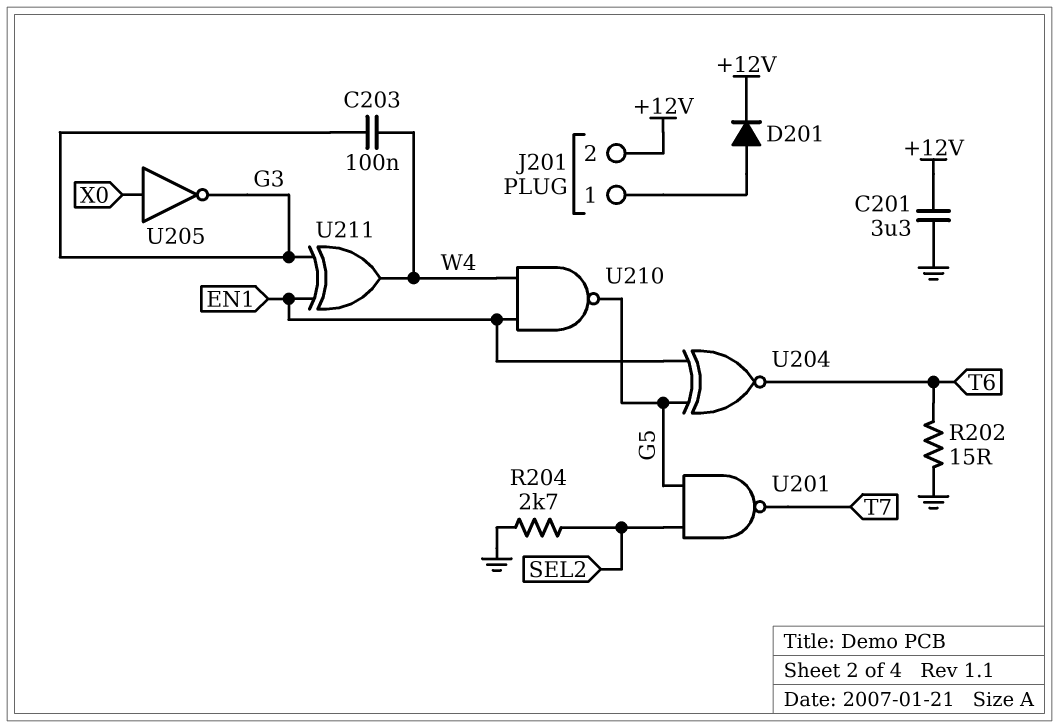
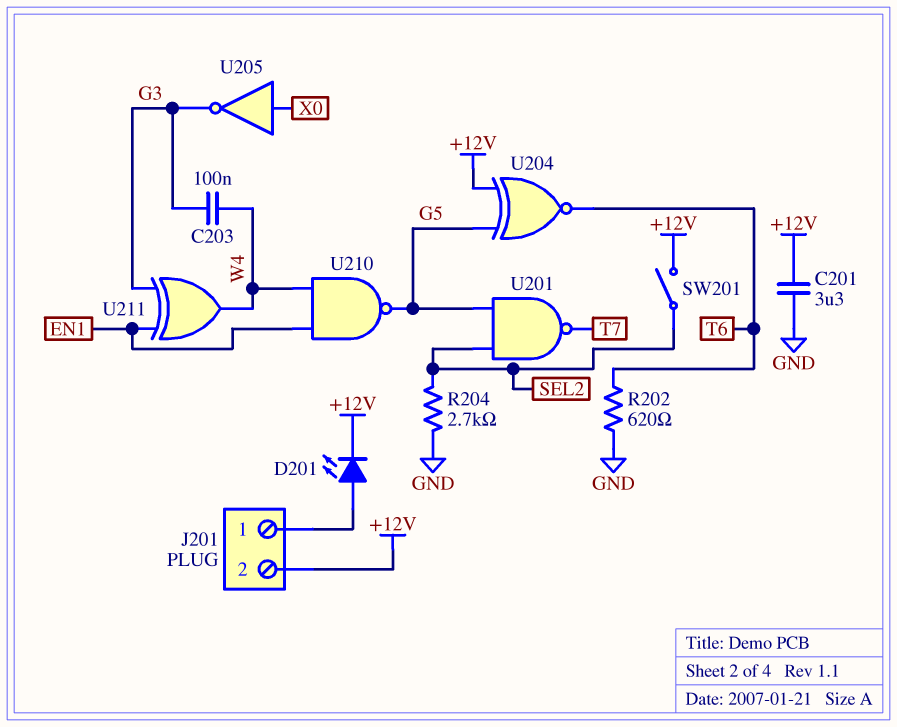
D201: diode (A J201/1, K +12V) -> LED (A J201/1, K +12V)
R202: 15 (GND, T6) -> 620 (GND, T6)
SW201: none -> switch (+12V, SEL2)
U204: XNOR (in EN1, in G5, out T6) -> XNOR (in +12V, in G5, out T6)

